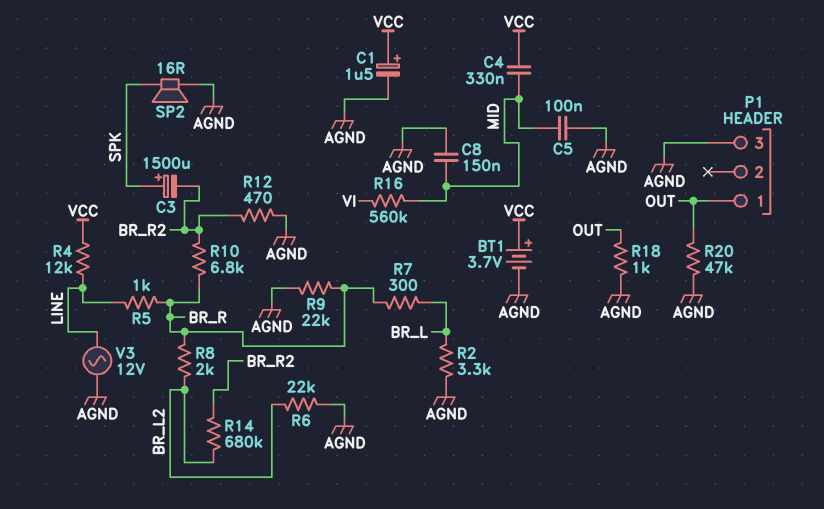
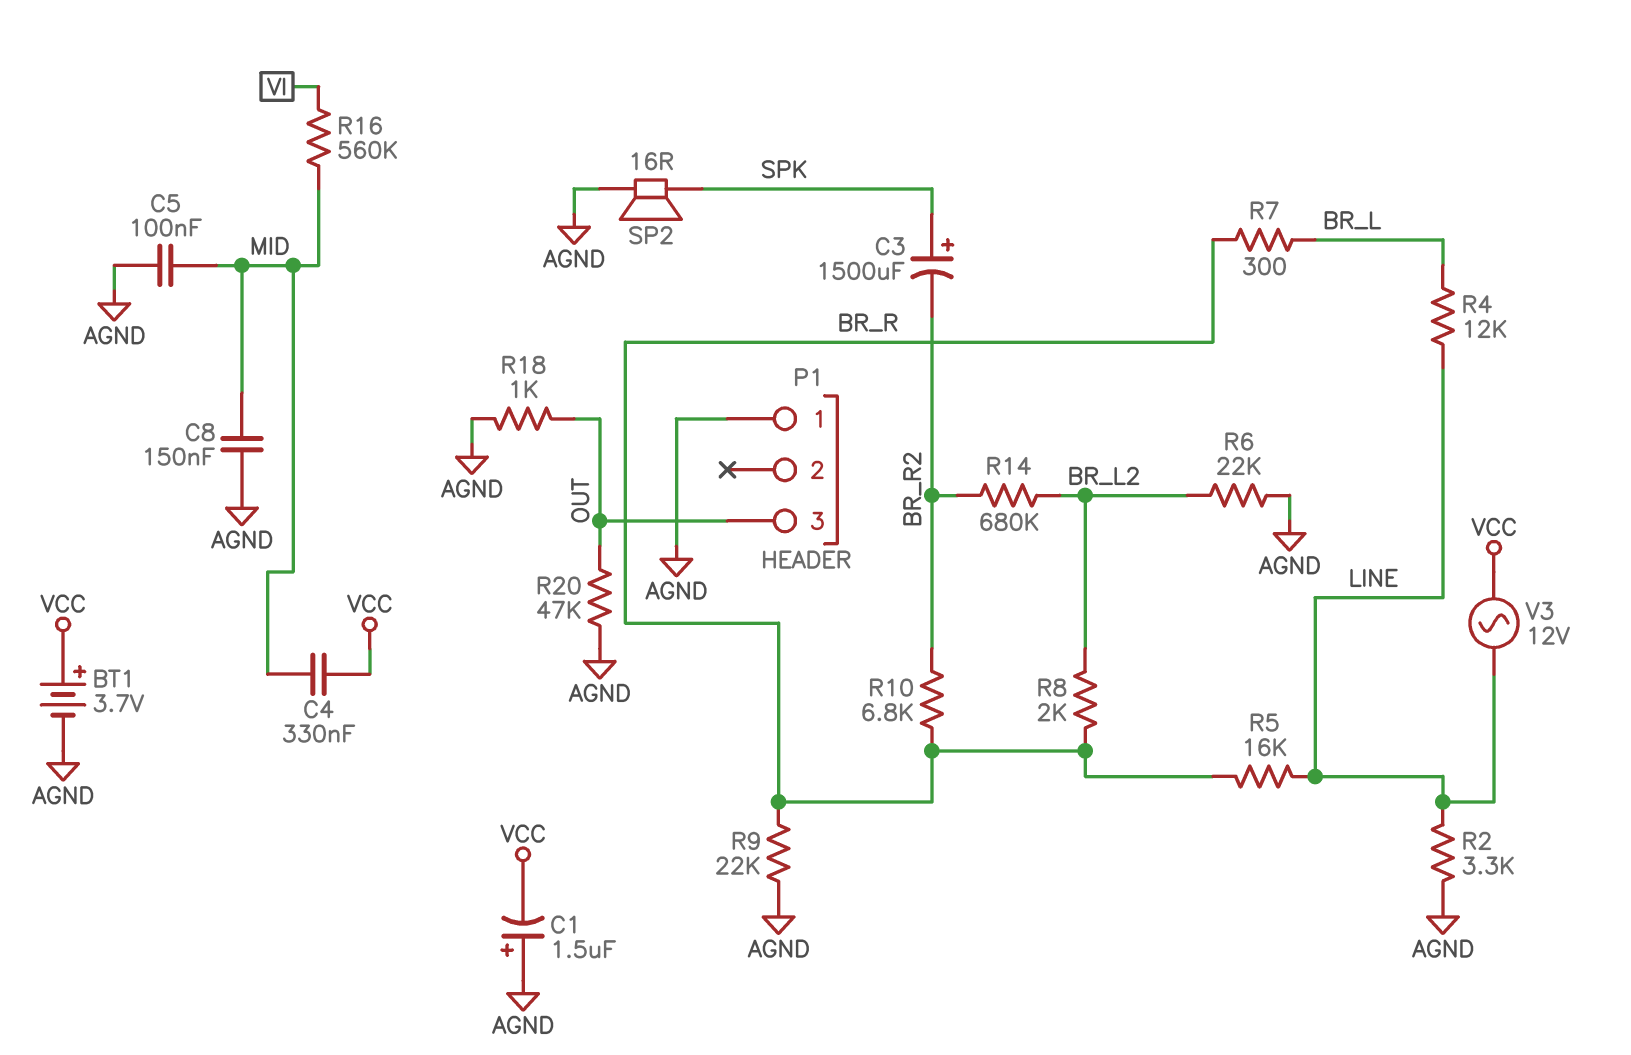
C1: 1.5uF (plus VCC, minus AGND) -> 1.5uF (plus AGND, minus VCC)
P1 pin 1: OUT -> AGND
P1 pin 3: AGND -> OUT
R2: 3.3k (AGND, BR_L) -> 3.3k (AGND, LINE)
R4: 12k (LINE, VCC) -> 12k (BR_L, LINE)
R5: 1k (BR_R, LINE) -> 16k (BR_R, LINE)
R12: 470 (AGND, BR_R2) -> none
V3: AC 12V (AGND, LINE) -> AC 12V (LINE, VCC)

